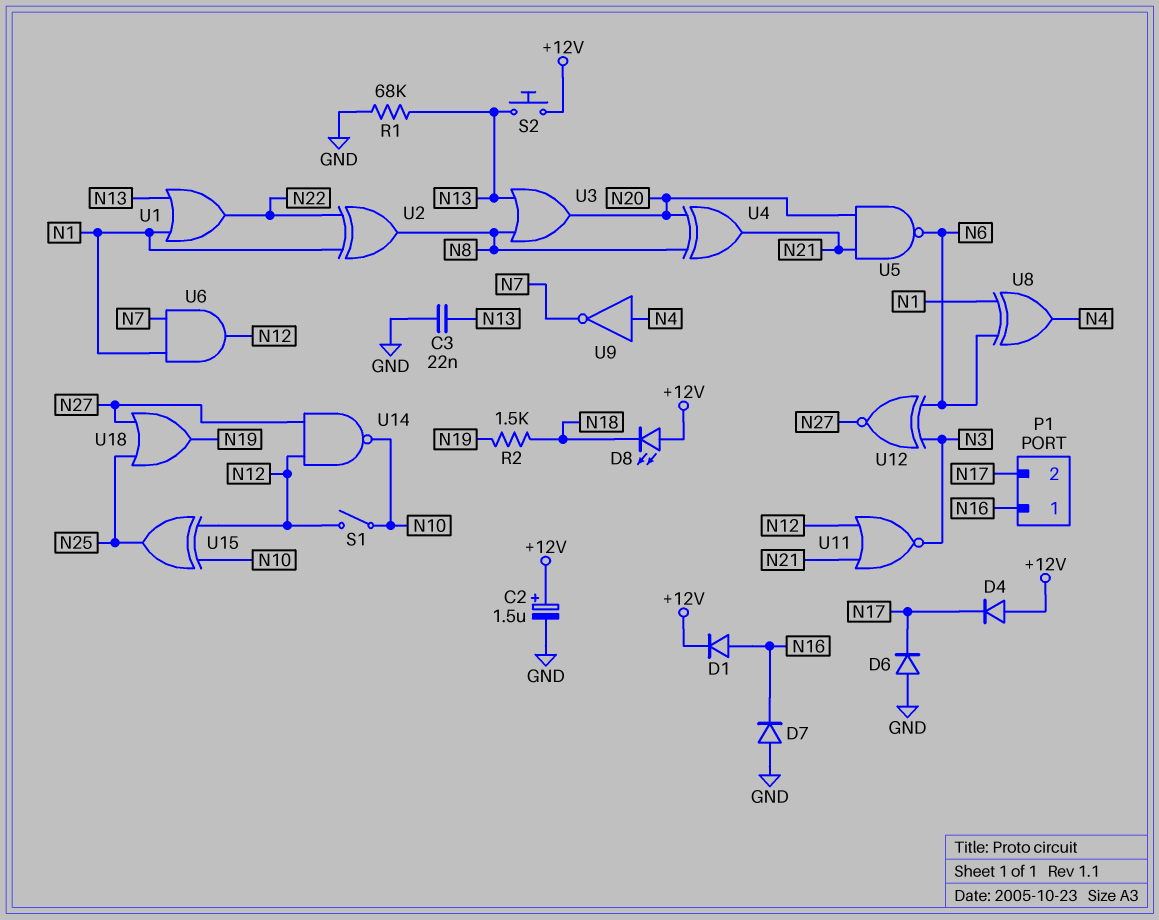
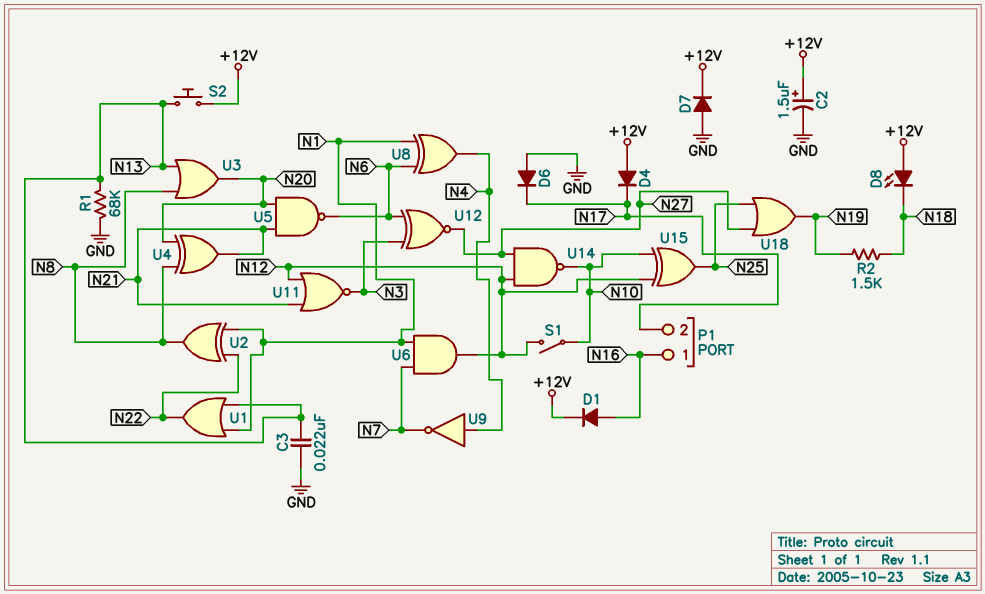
D7: diode (A GND, K N16) -> diode (A GND, K +12V)

